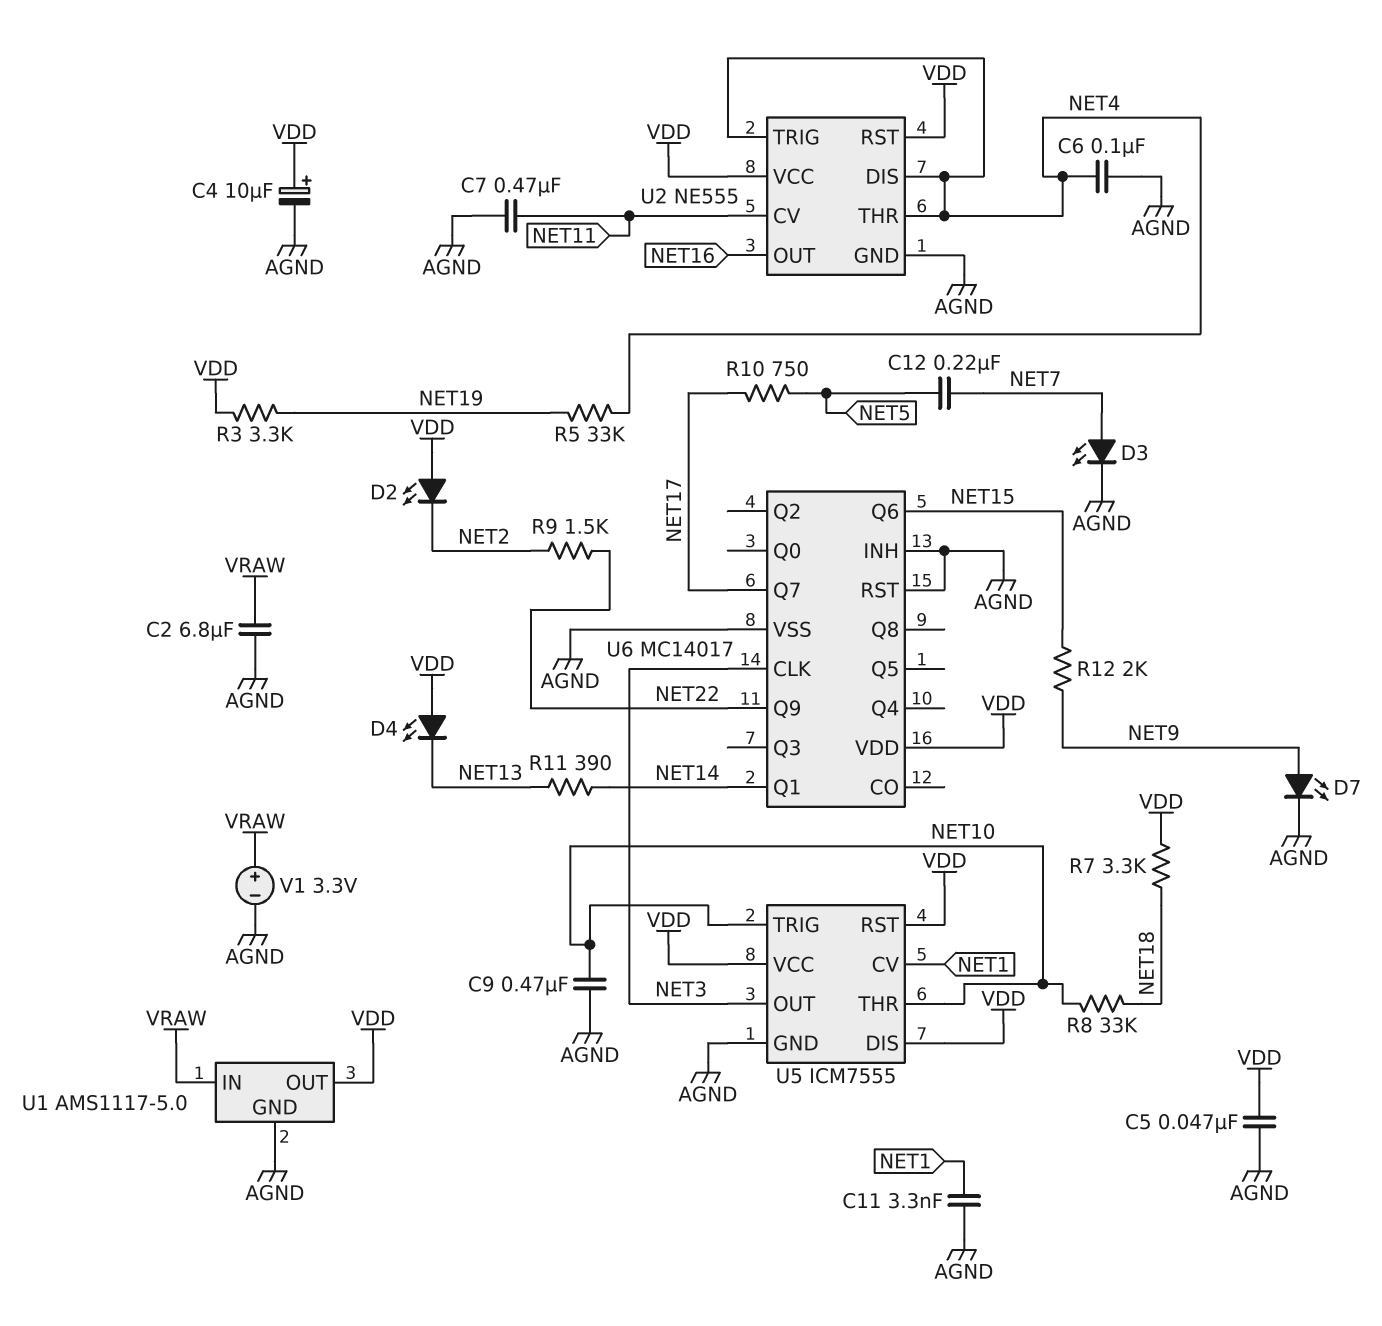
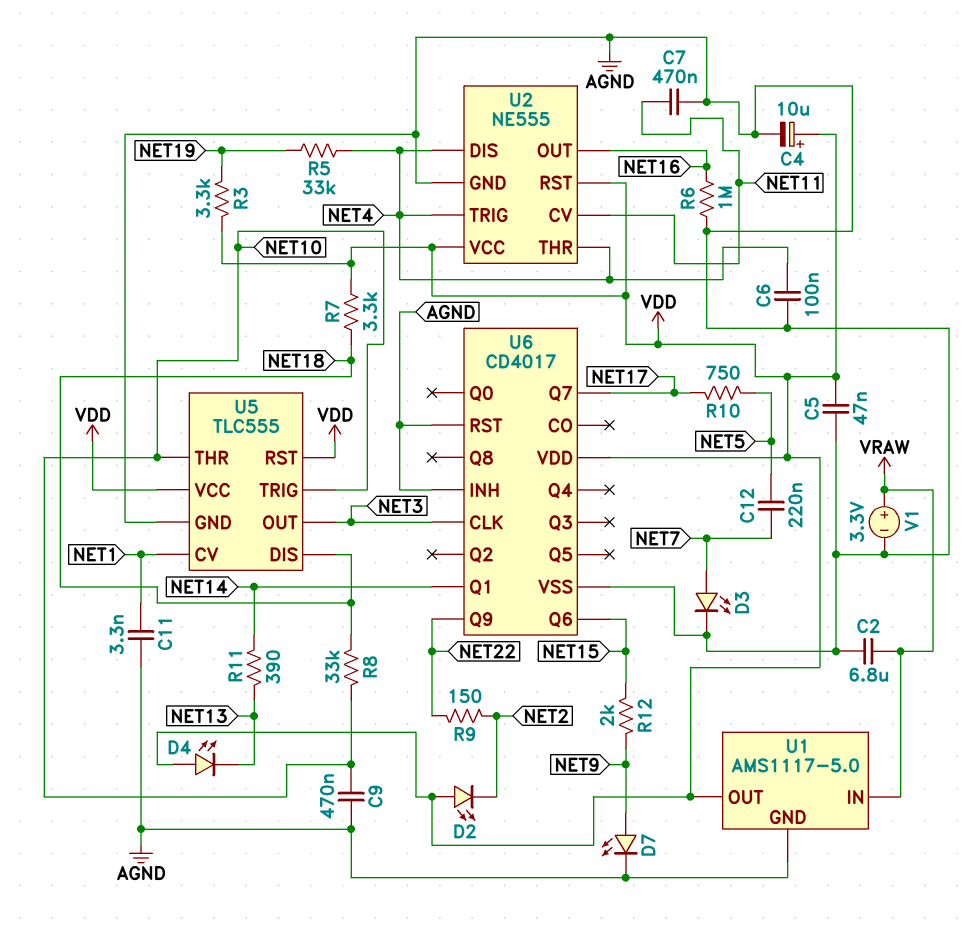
R6: none -> 1M (AGND, NET16)
R9: 1.5k (NET2, NET22) -> 150 (NET2, NET22)
U5: ICM7555 -> TLC555
U5 pin DIS: VDD -> NET18
U6: MC14017 -> CD4017

